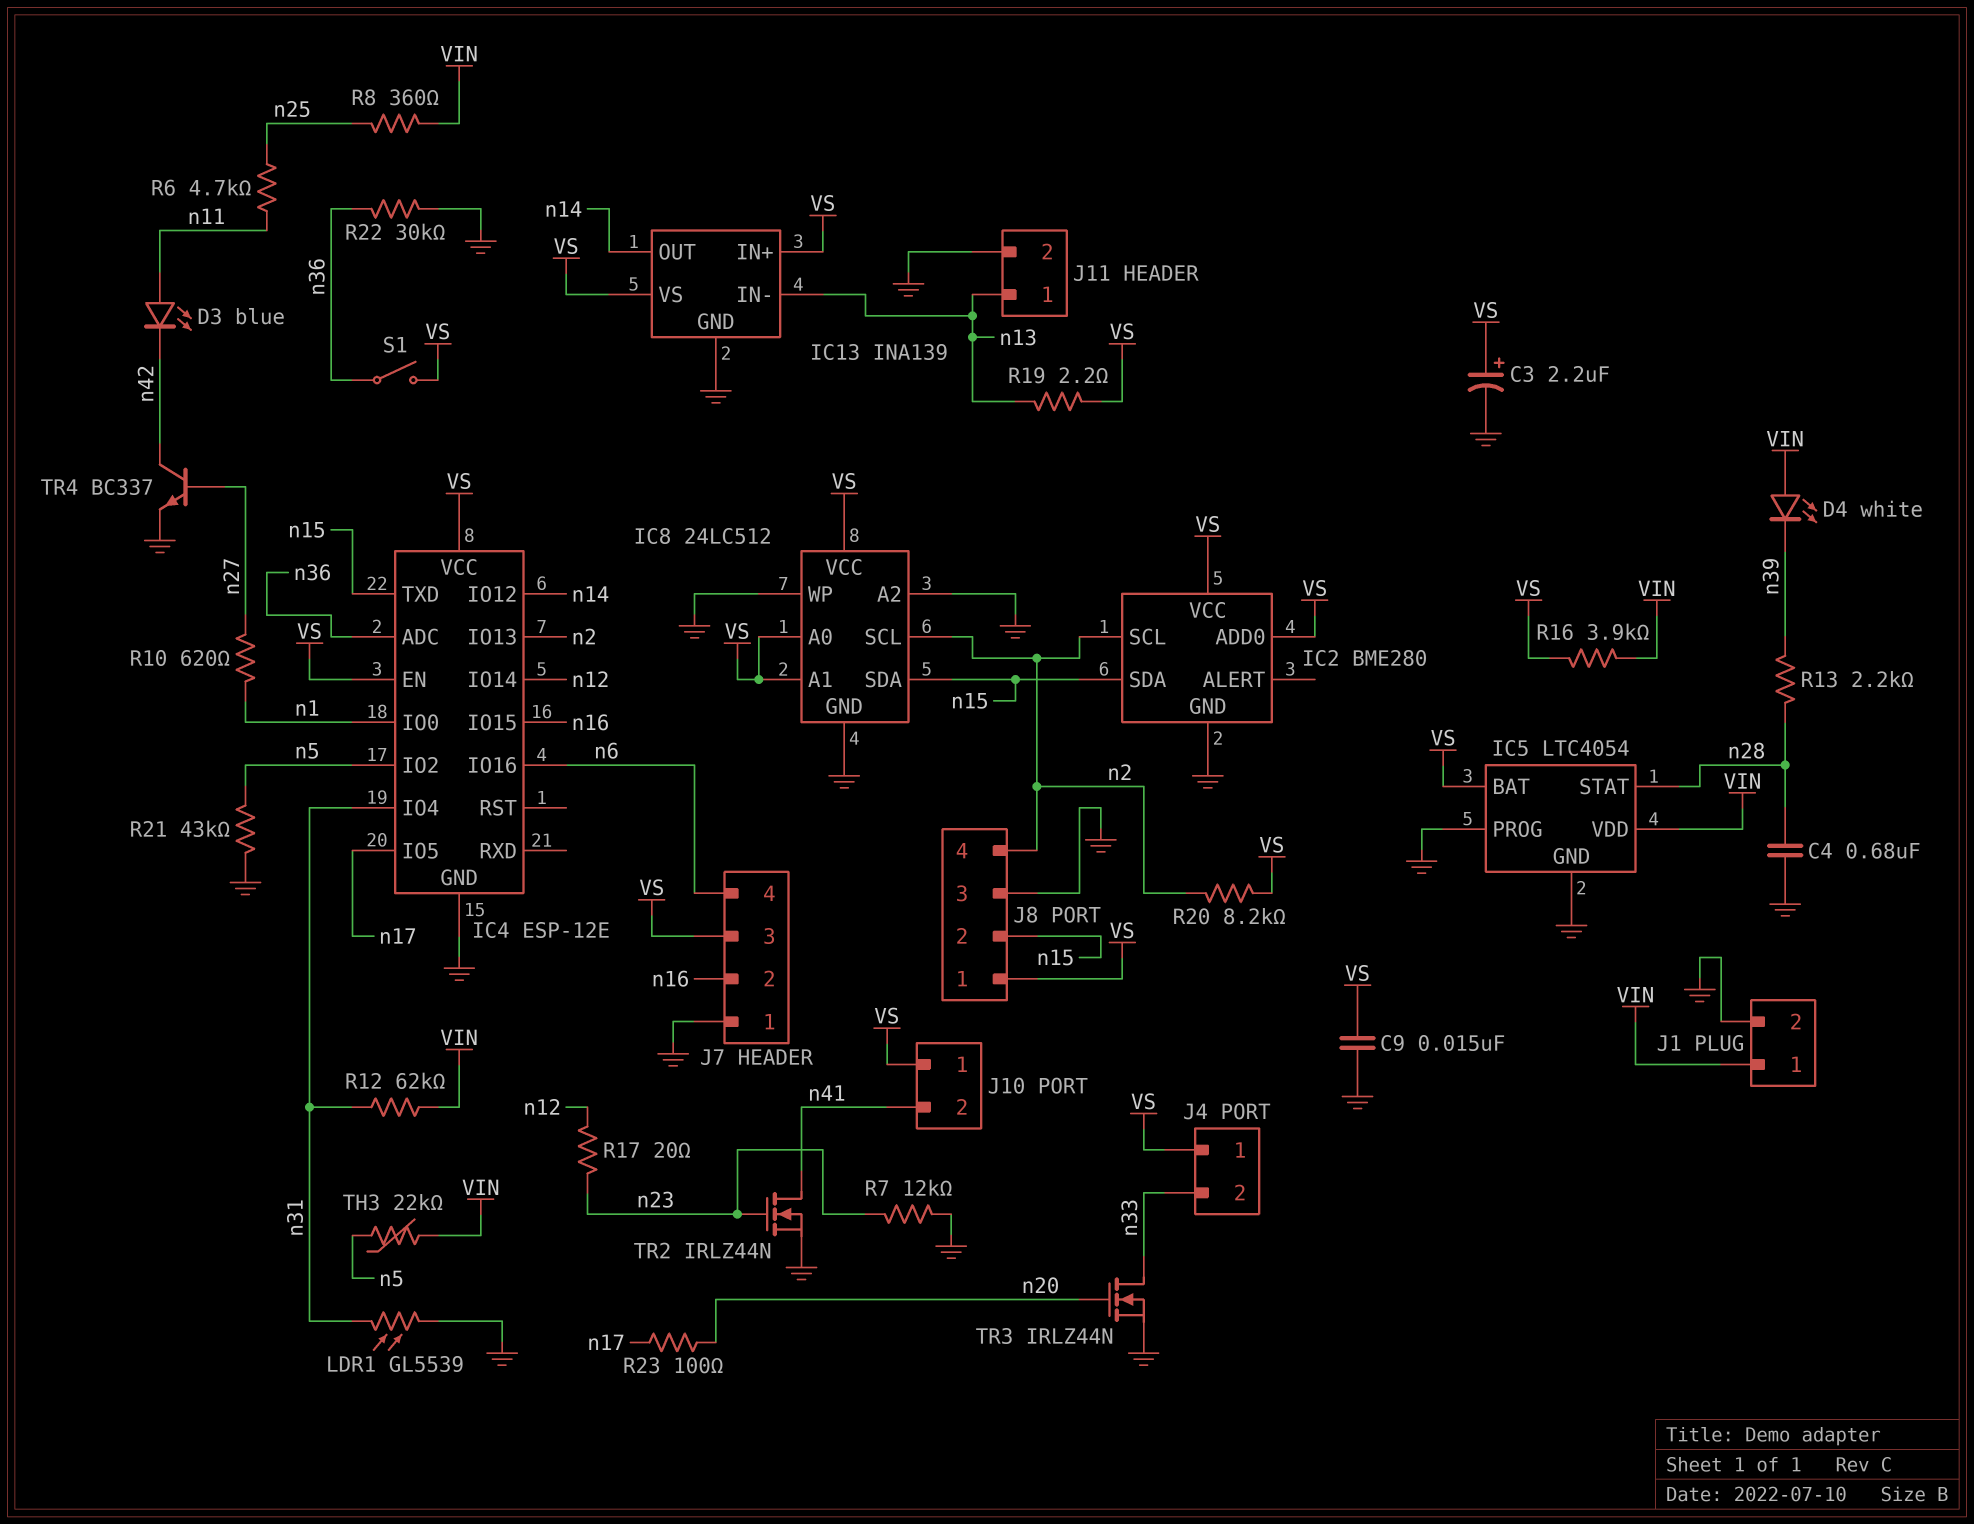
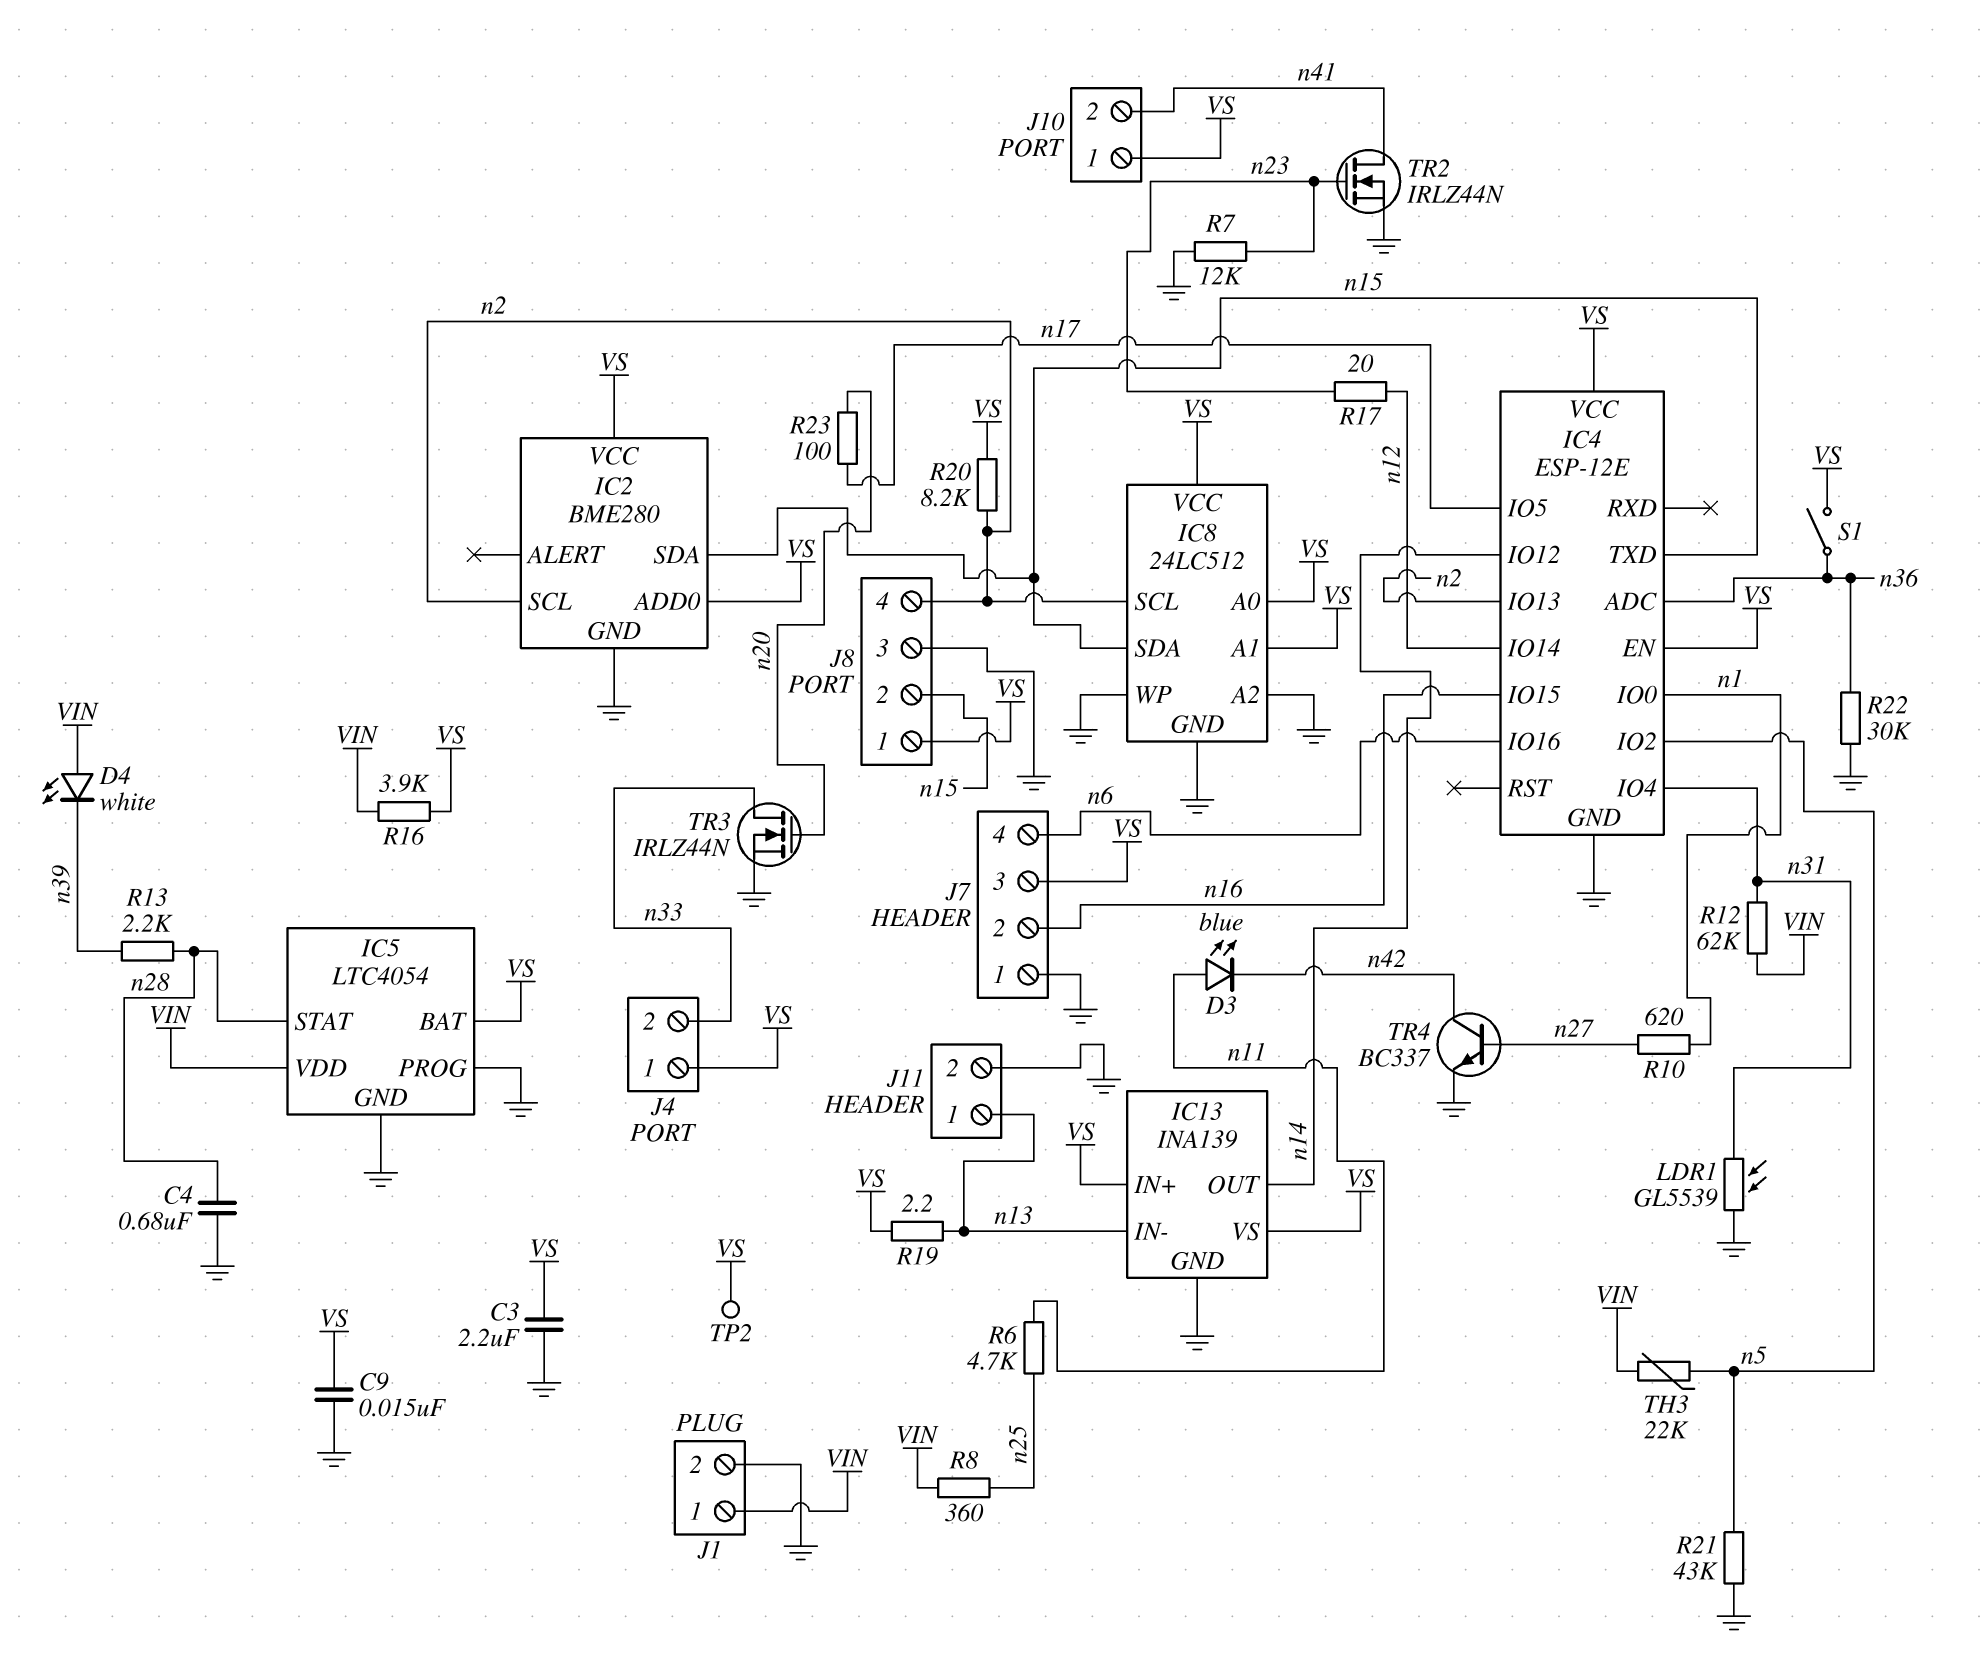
C3: 2.2uF (plus VS, minus GND) -> 2.2uF (GND, VS)
TP2: none -> test point (VS)

